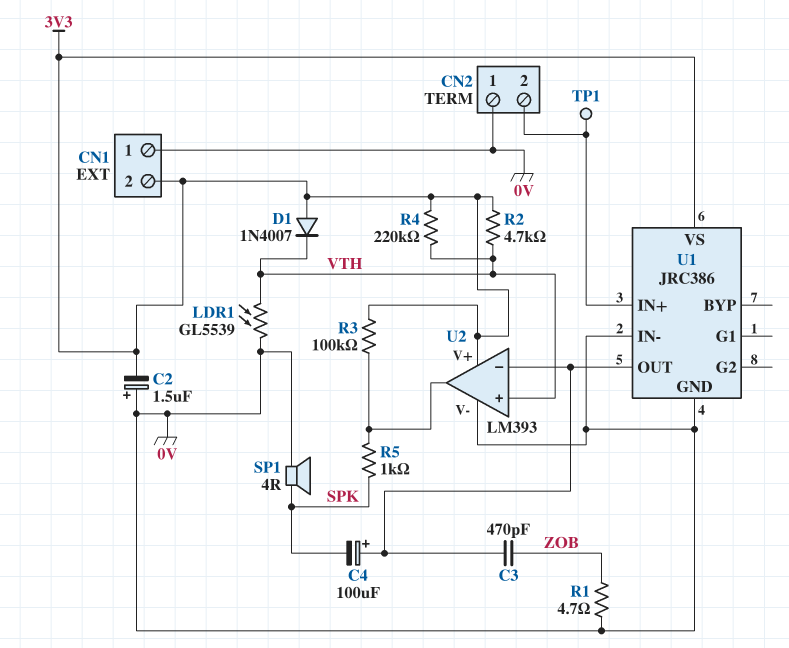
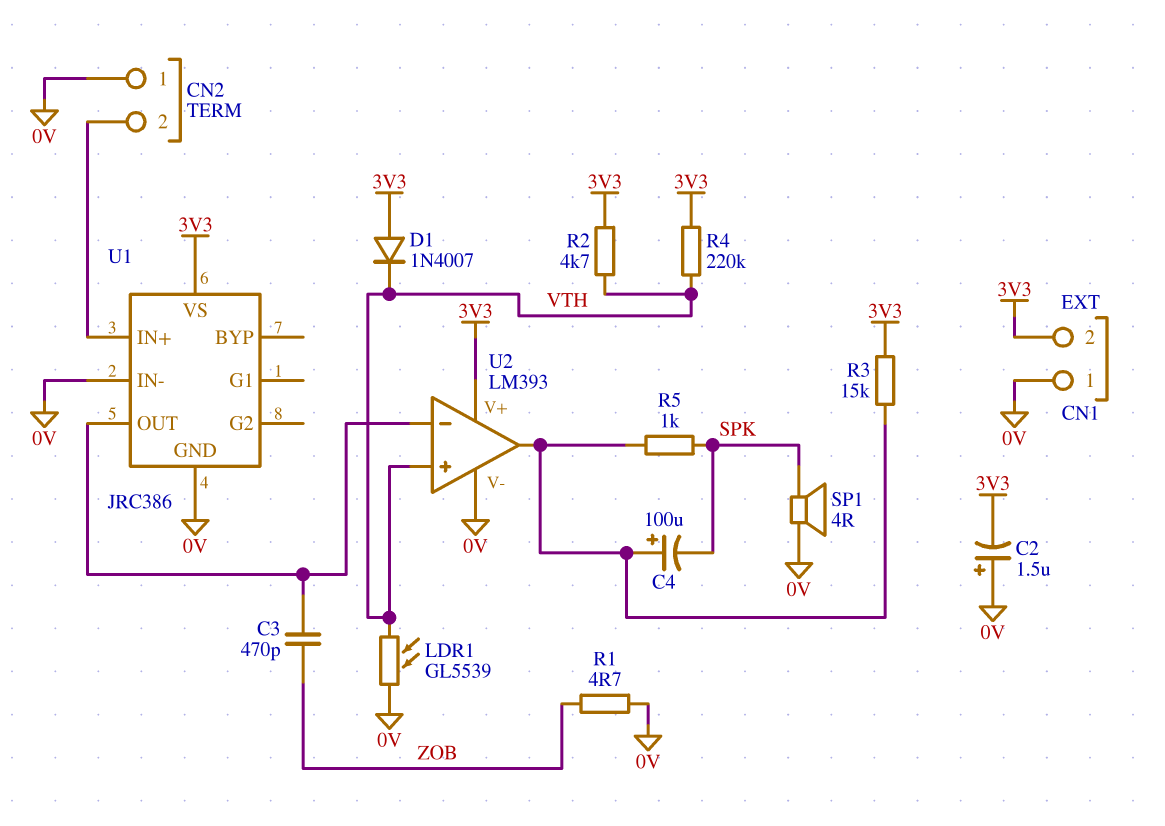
C4: 100uF (plus U1/OUT, minus SPK) -> 100uF (plus U2/out, minus SPK)
R3: 100k (3V3, U2/out) -> 15k (3V3, U2/out)
TP1: test point (CN2/2) -> none

